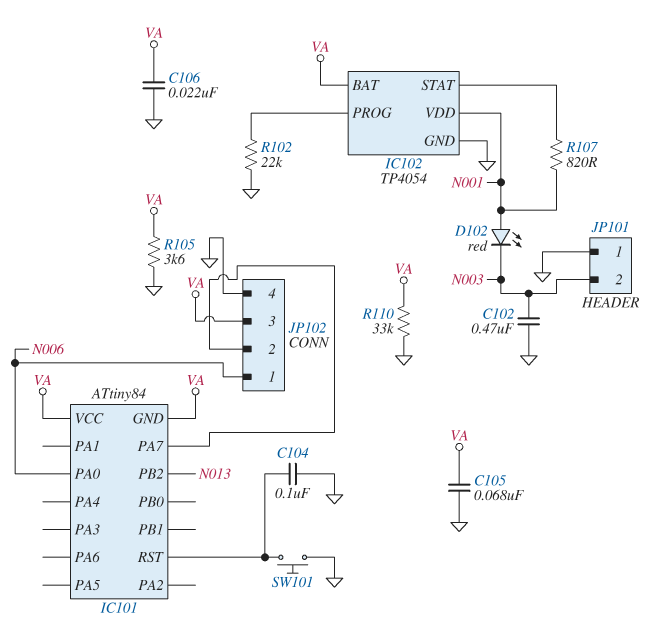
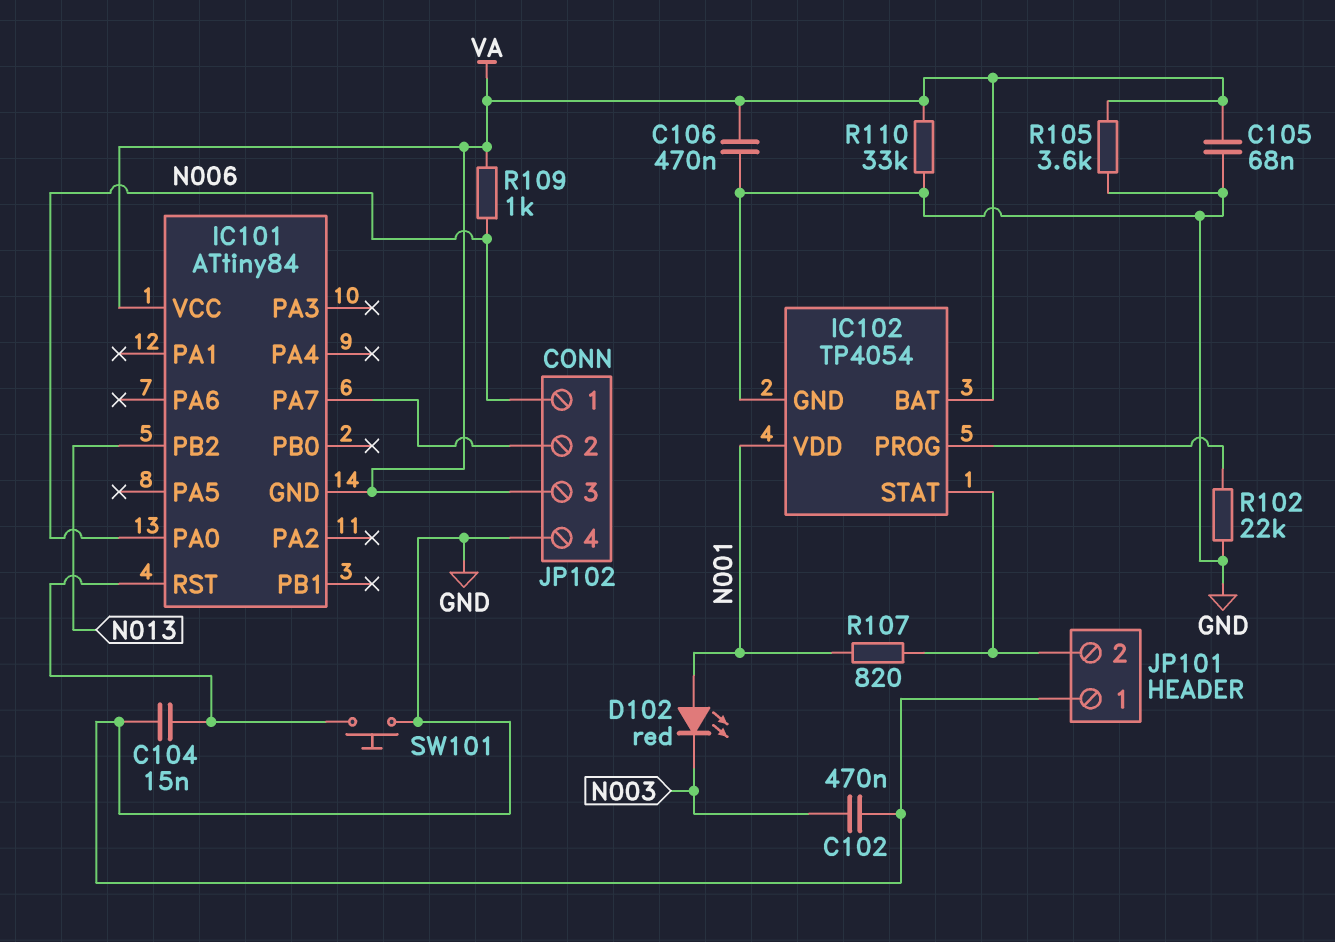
C104: 100nF (GND, IC101/RST) -> 15nF (GND, IC101/RST)
C106: 22nF (GND, VA) -> 470nF (GND, VA)
JP101 pin 2: N003 -> IC102/STAT
R109: none -> 1k (N006, VA)

